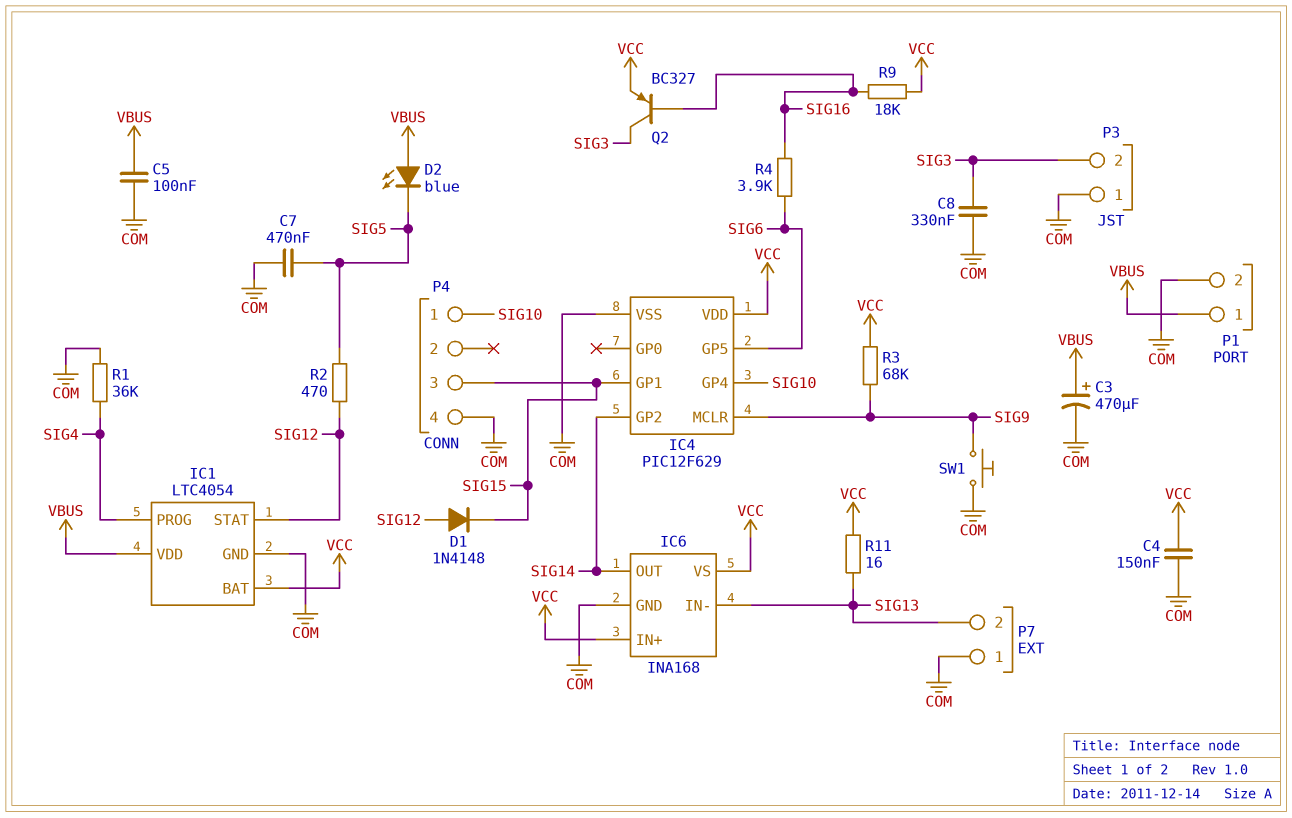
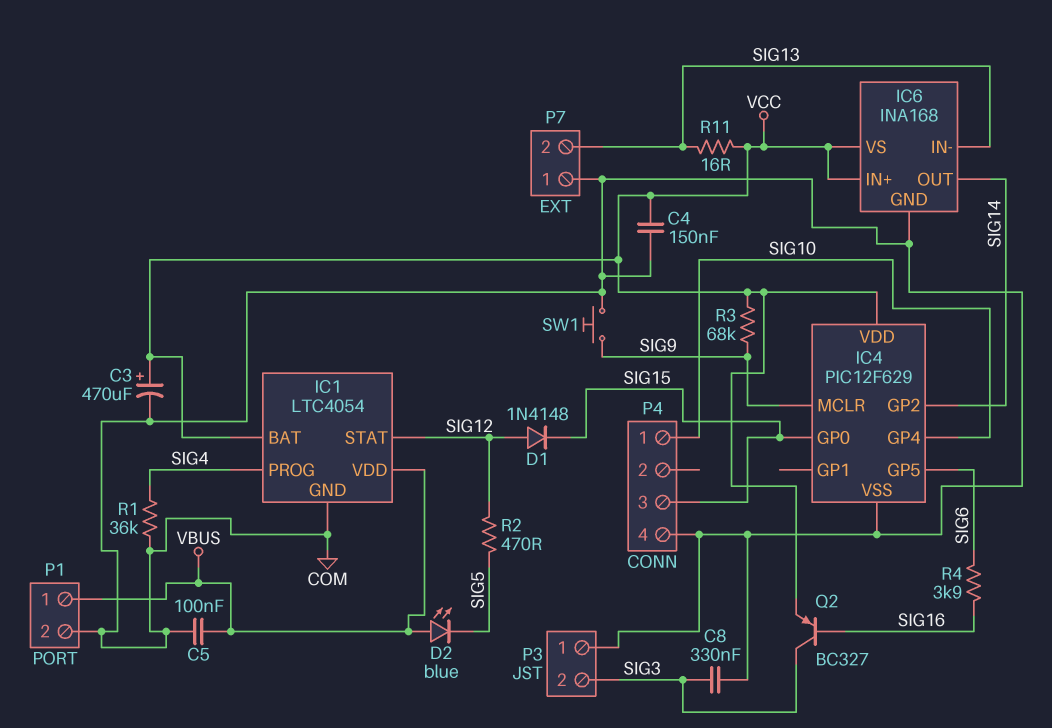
C3: 470uF (plus VBUS, minus COM) -> 470uF (plus VCC, minus COM)
C7: 470nF (COM, SIG5) -> none
IC4 pin GP0: none -> SIG15
IC4 pin GP1: SIG15 -> none
R9: 18k (SIG16, VCC) -> none

